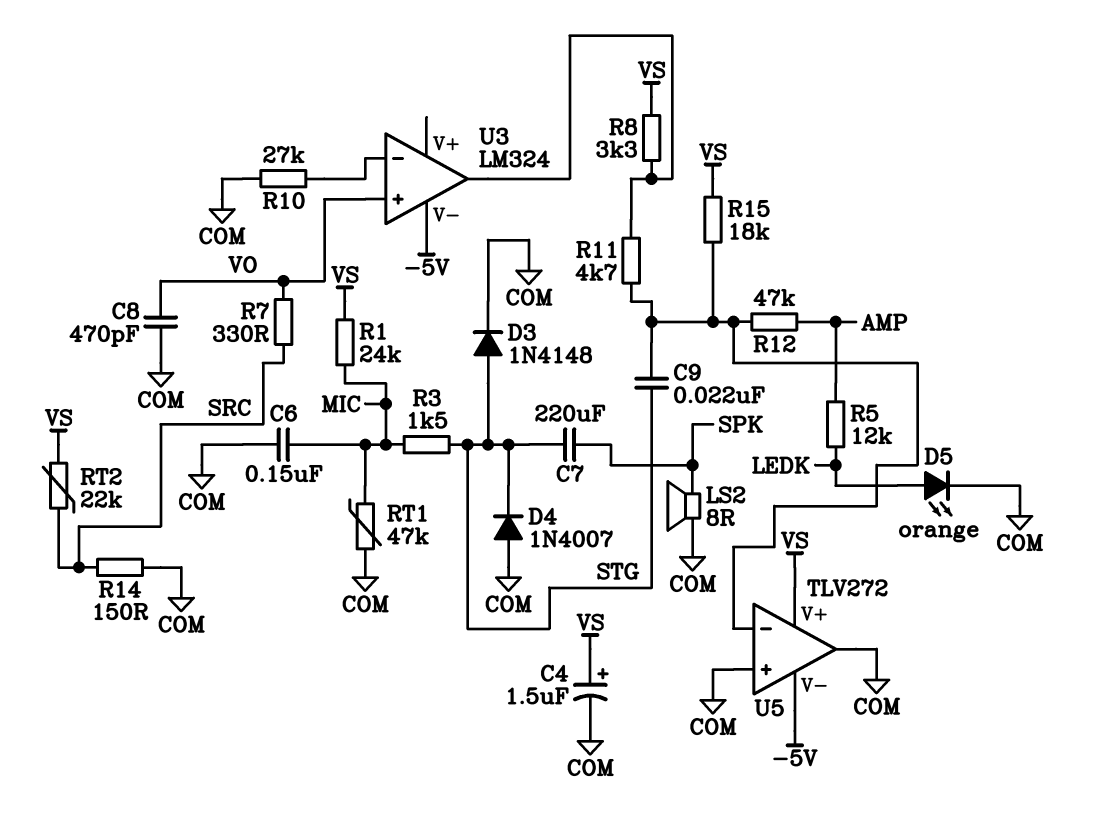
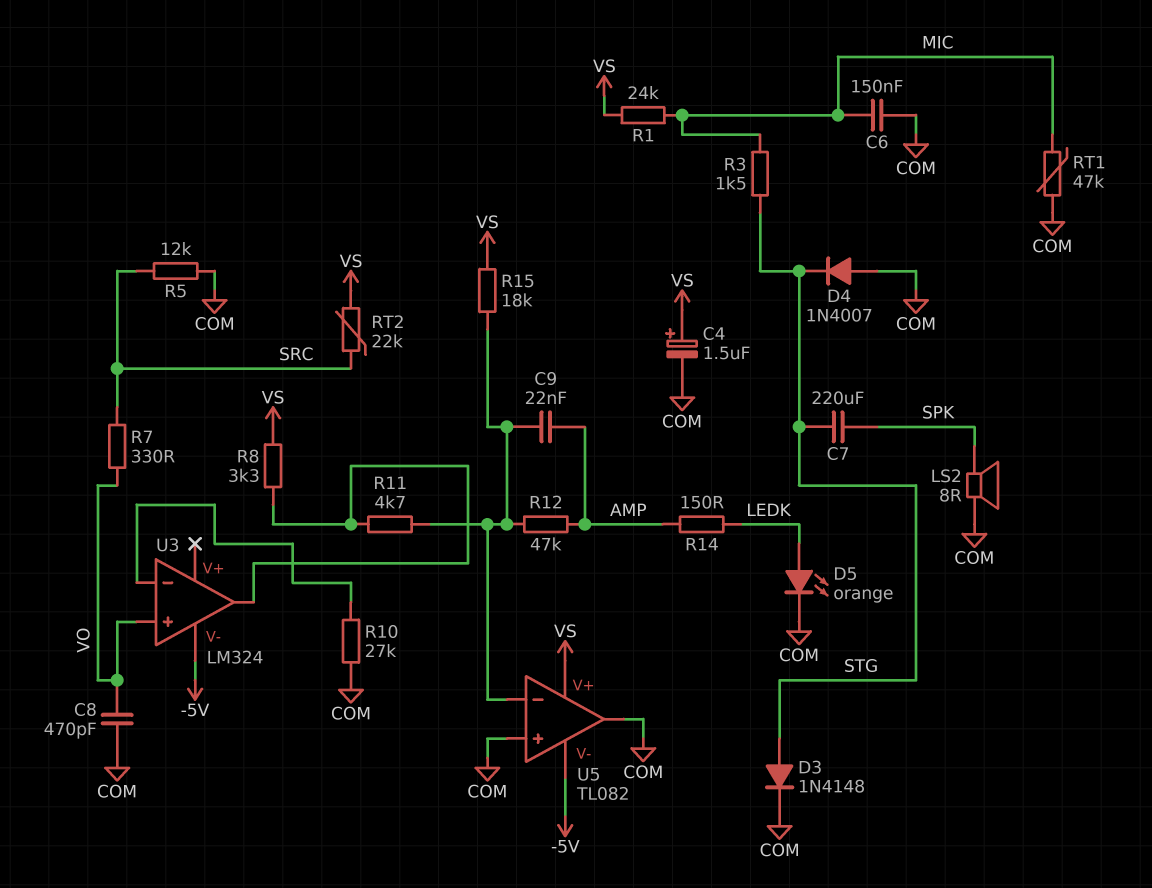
C9: 22nF (STG, U5/in-) -> 22nF (AMP, U5/in-)
R5: 12k (AMP, LEDK) -> 12k (COM, SRC)
R14: 150 (COM, SRC) -> 150 (AMP, LEDK)
U5: TLV272 -> TL082

